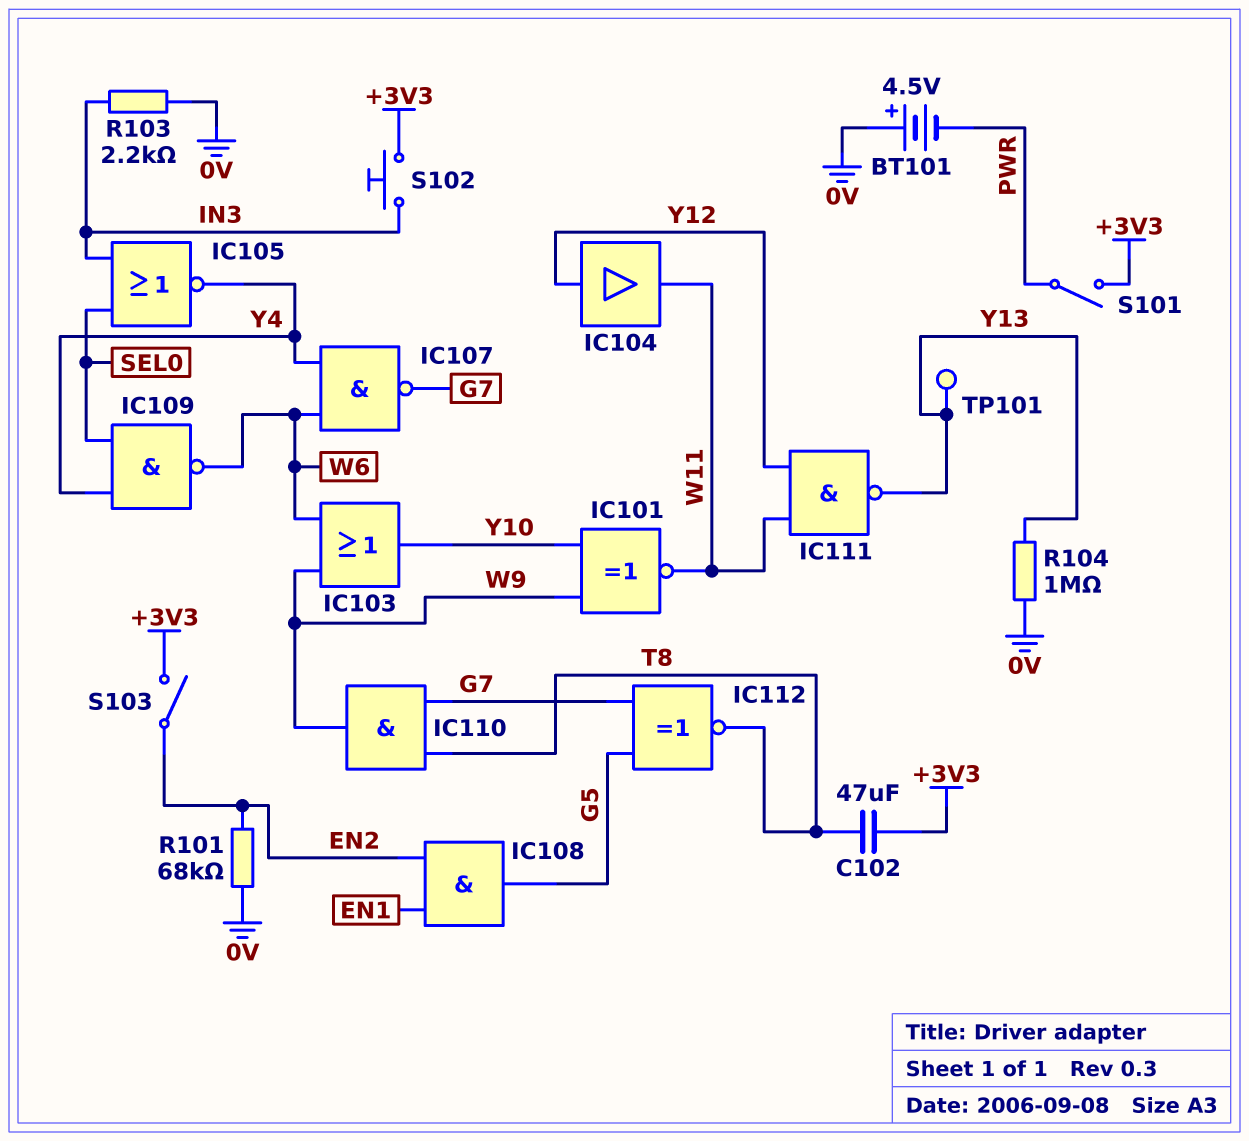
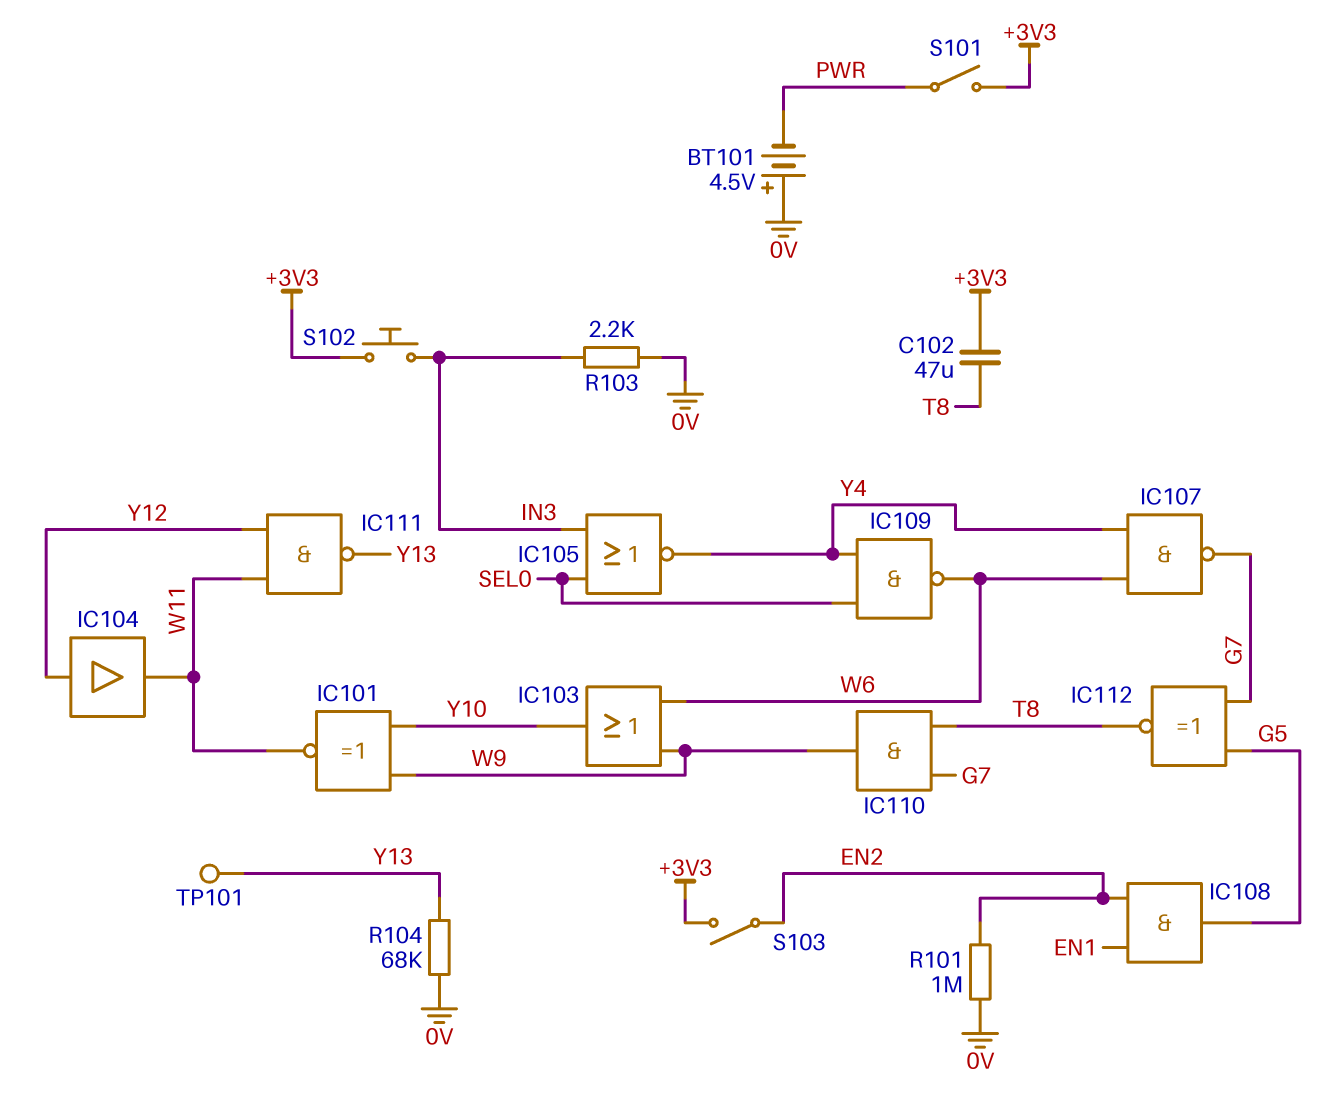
R101: 68k (0V, EN2) -> 1M (0V, EN2)
R104: 1M (0V, Y13) -> 68k (0V, Y13)

